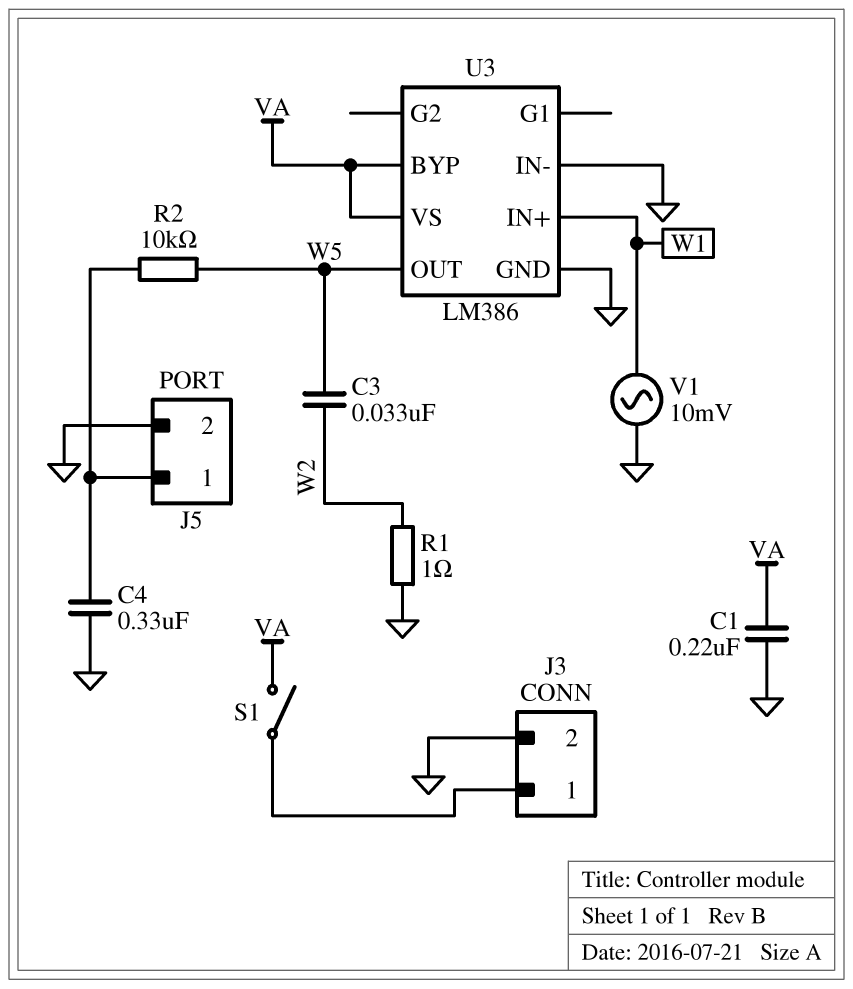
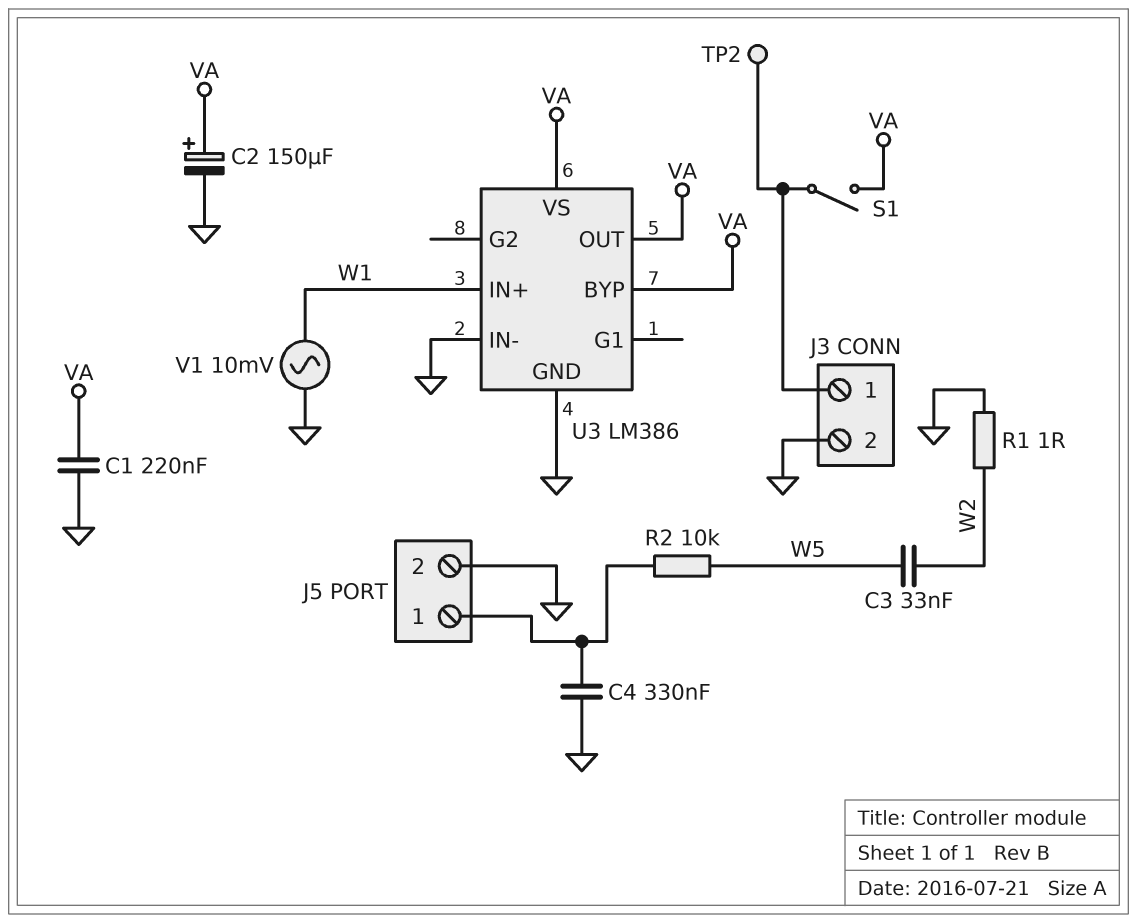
C2: none -> 150uF (plus VA, minus GND)
TP2: none -> test point (J3/1)
U3 pin OUT: W5 -> VA

